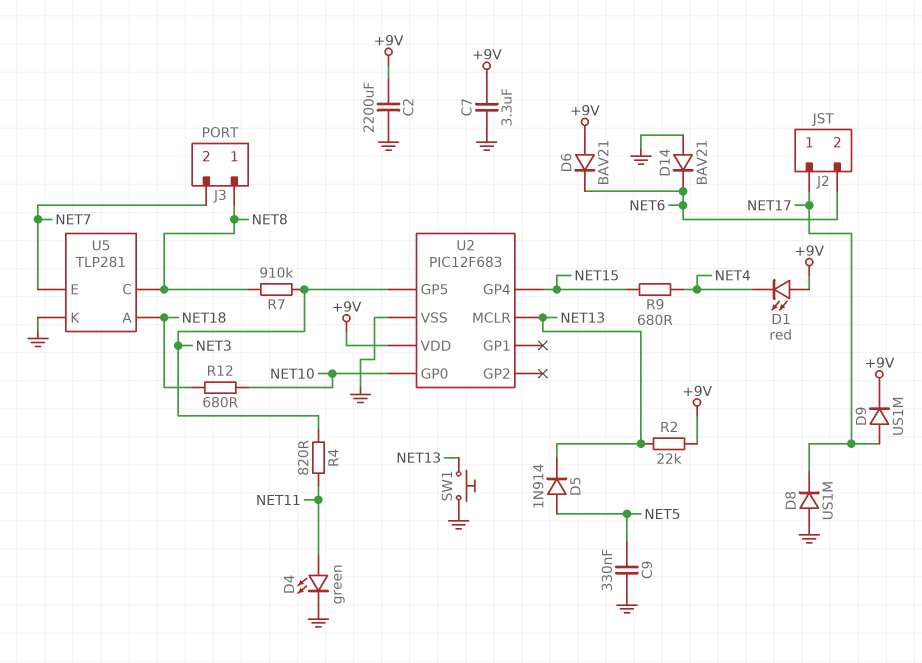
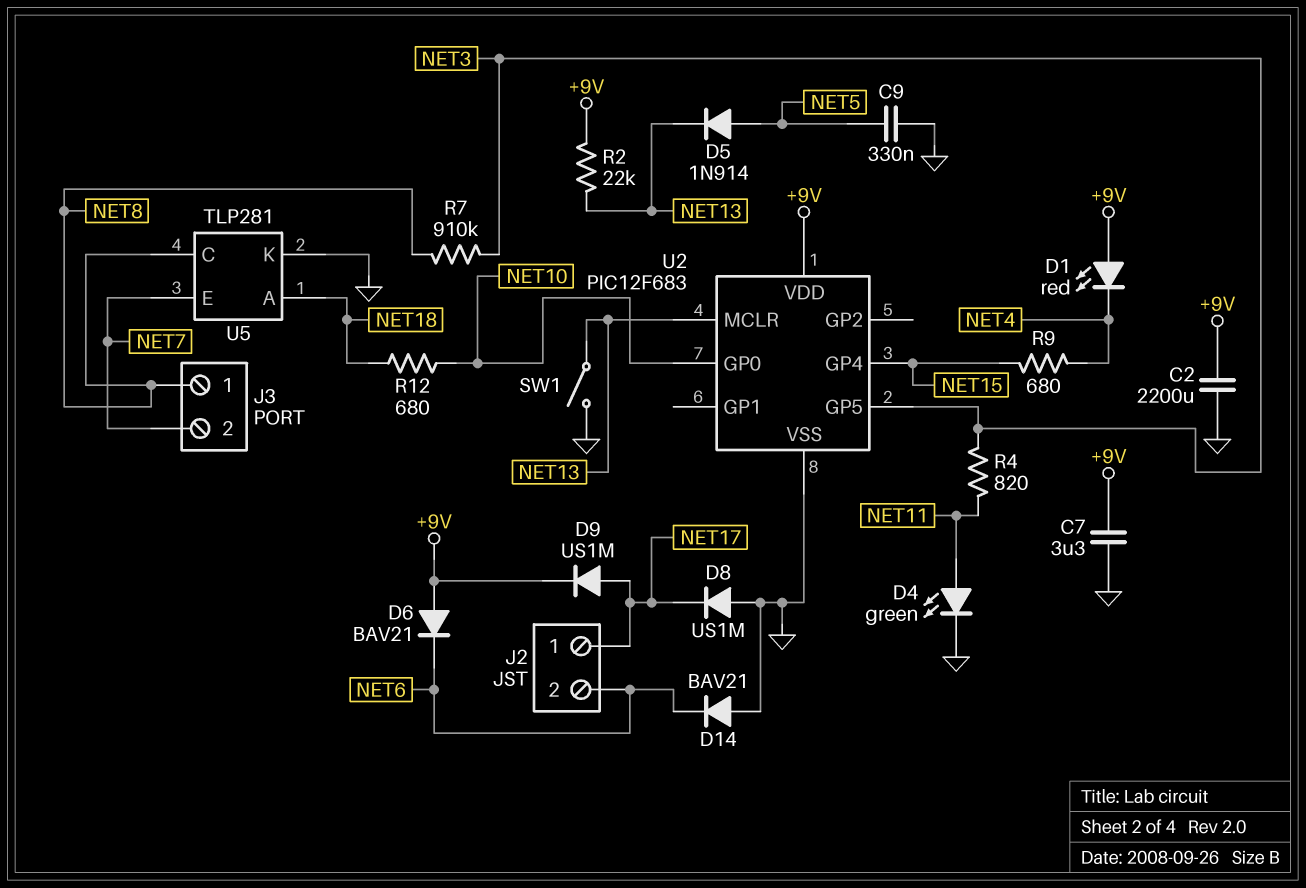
SW1: button (GND, NET13) -> switch (GND, NET13)

